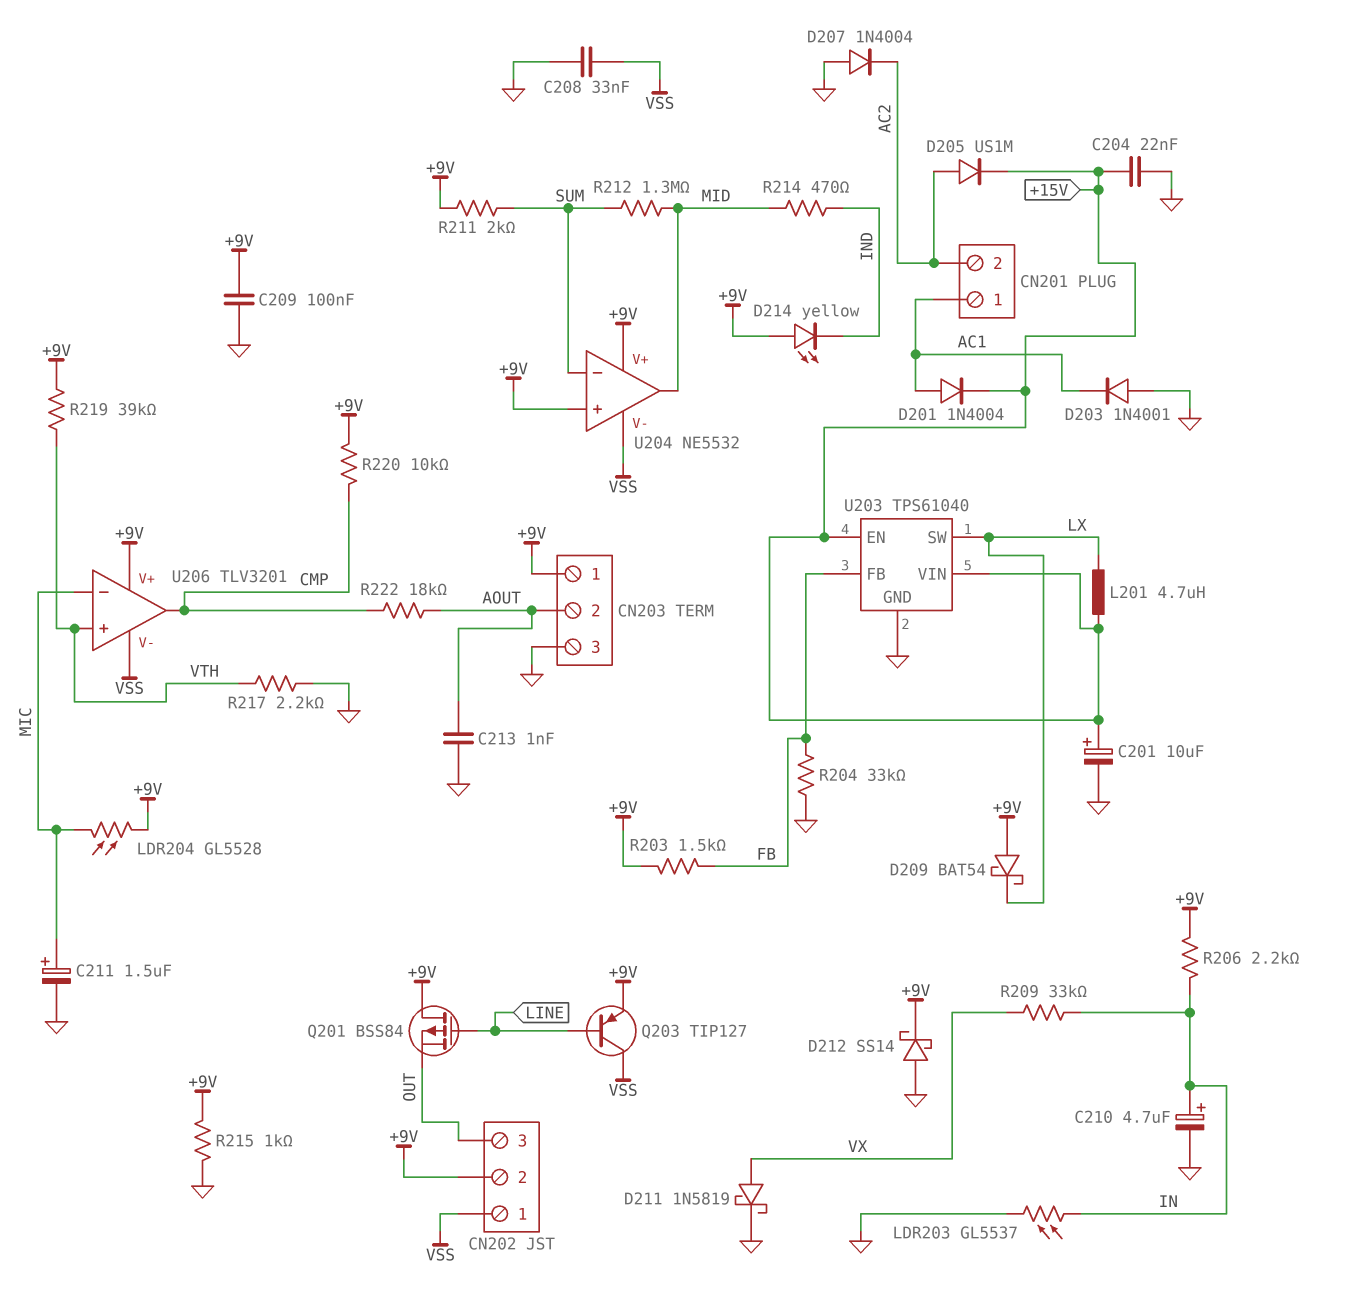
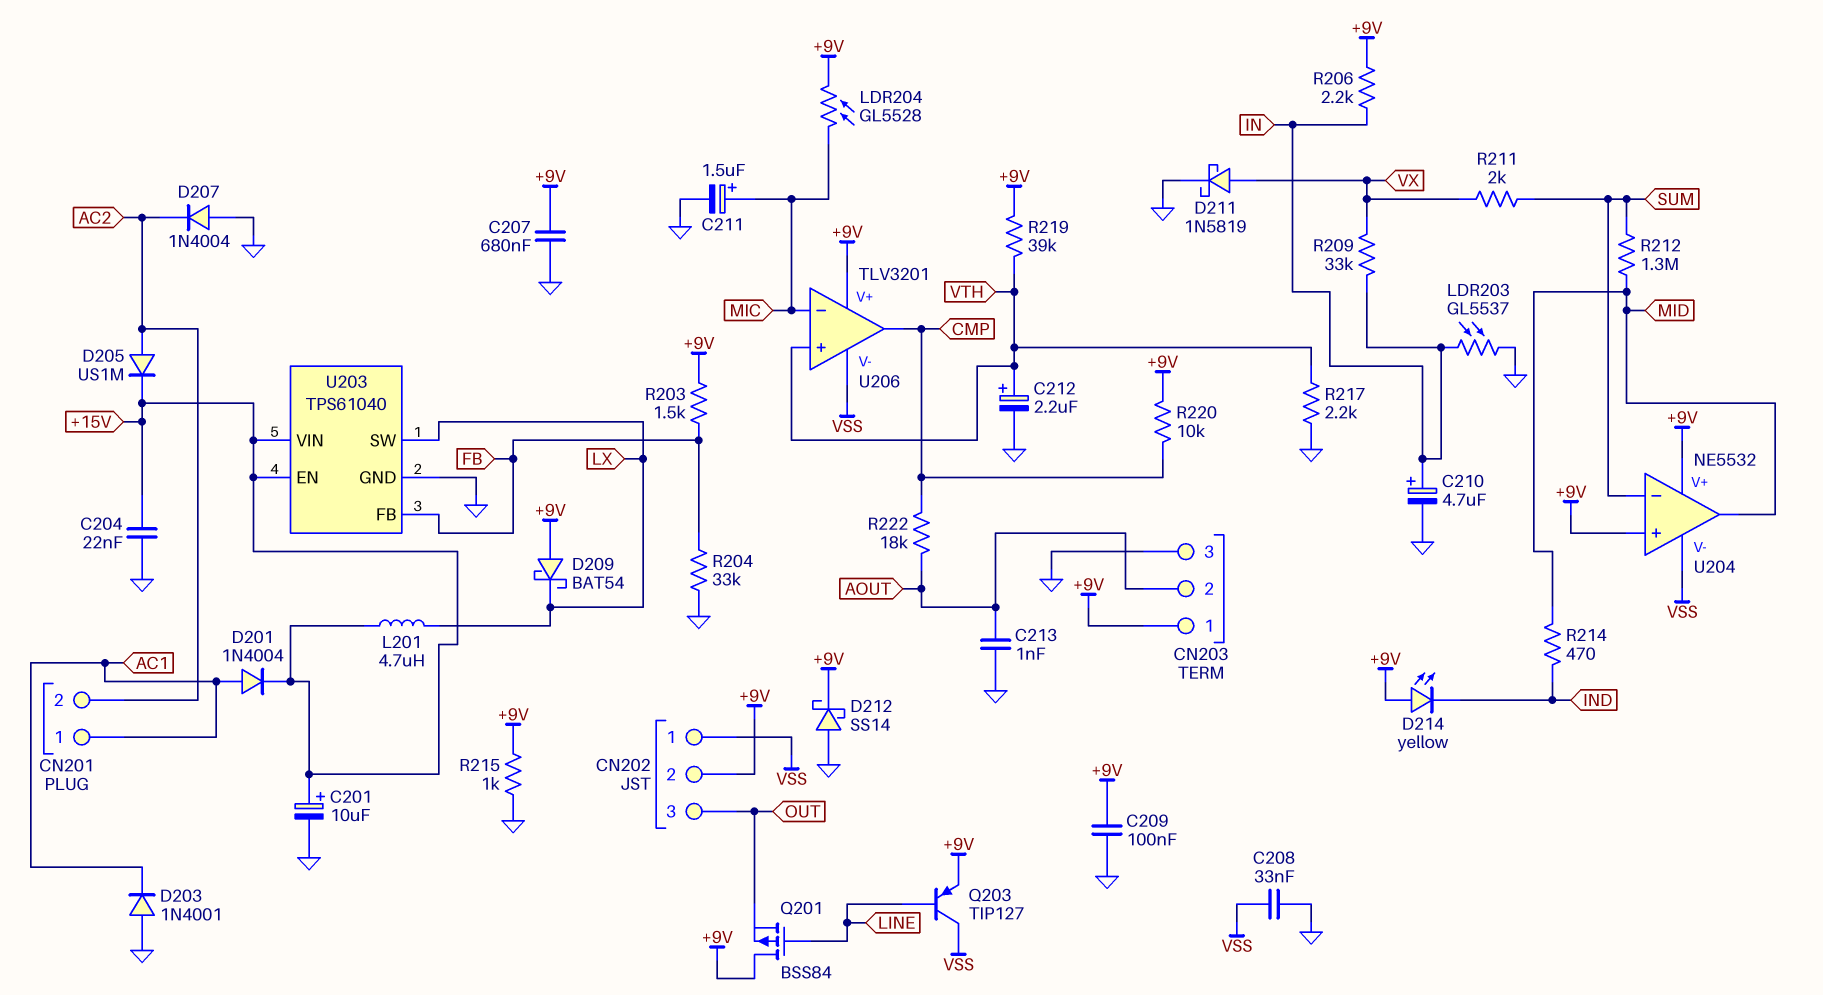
C207: none -> 680nF (+9V, GND)
C212: none -> 2.2uF (plus VTH, minus GND)
R211: 2k (+9V, SUM) -> 2k (SUM, VX)

